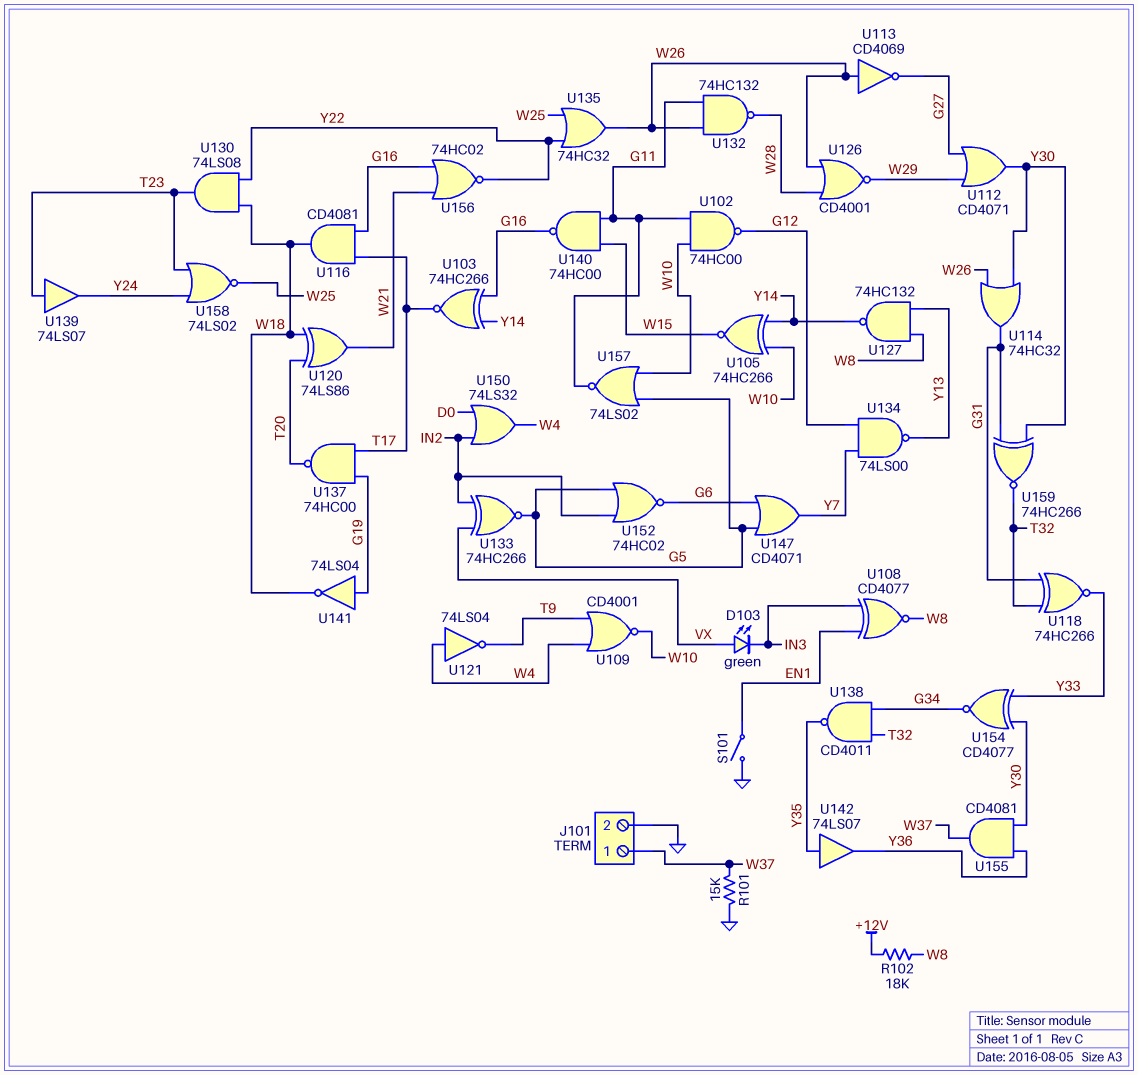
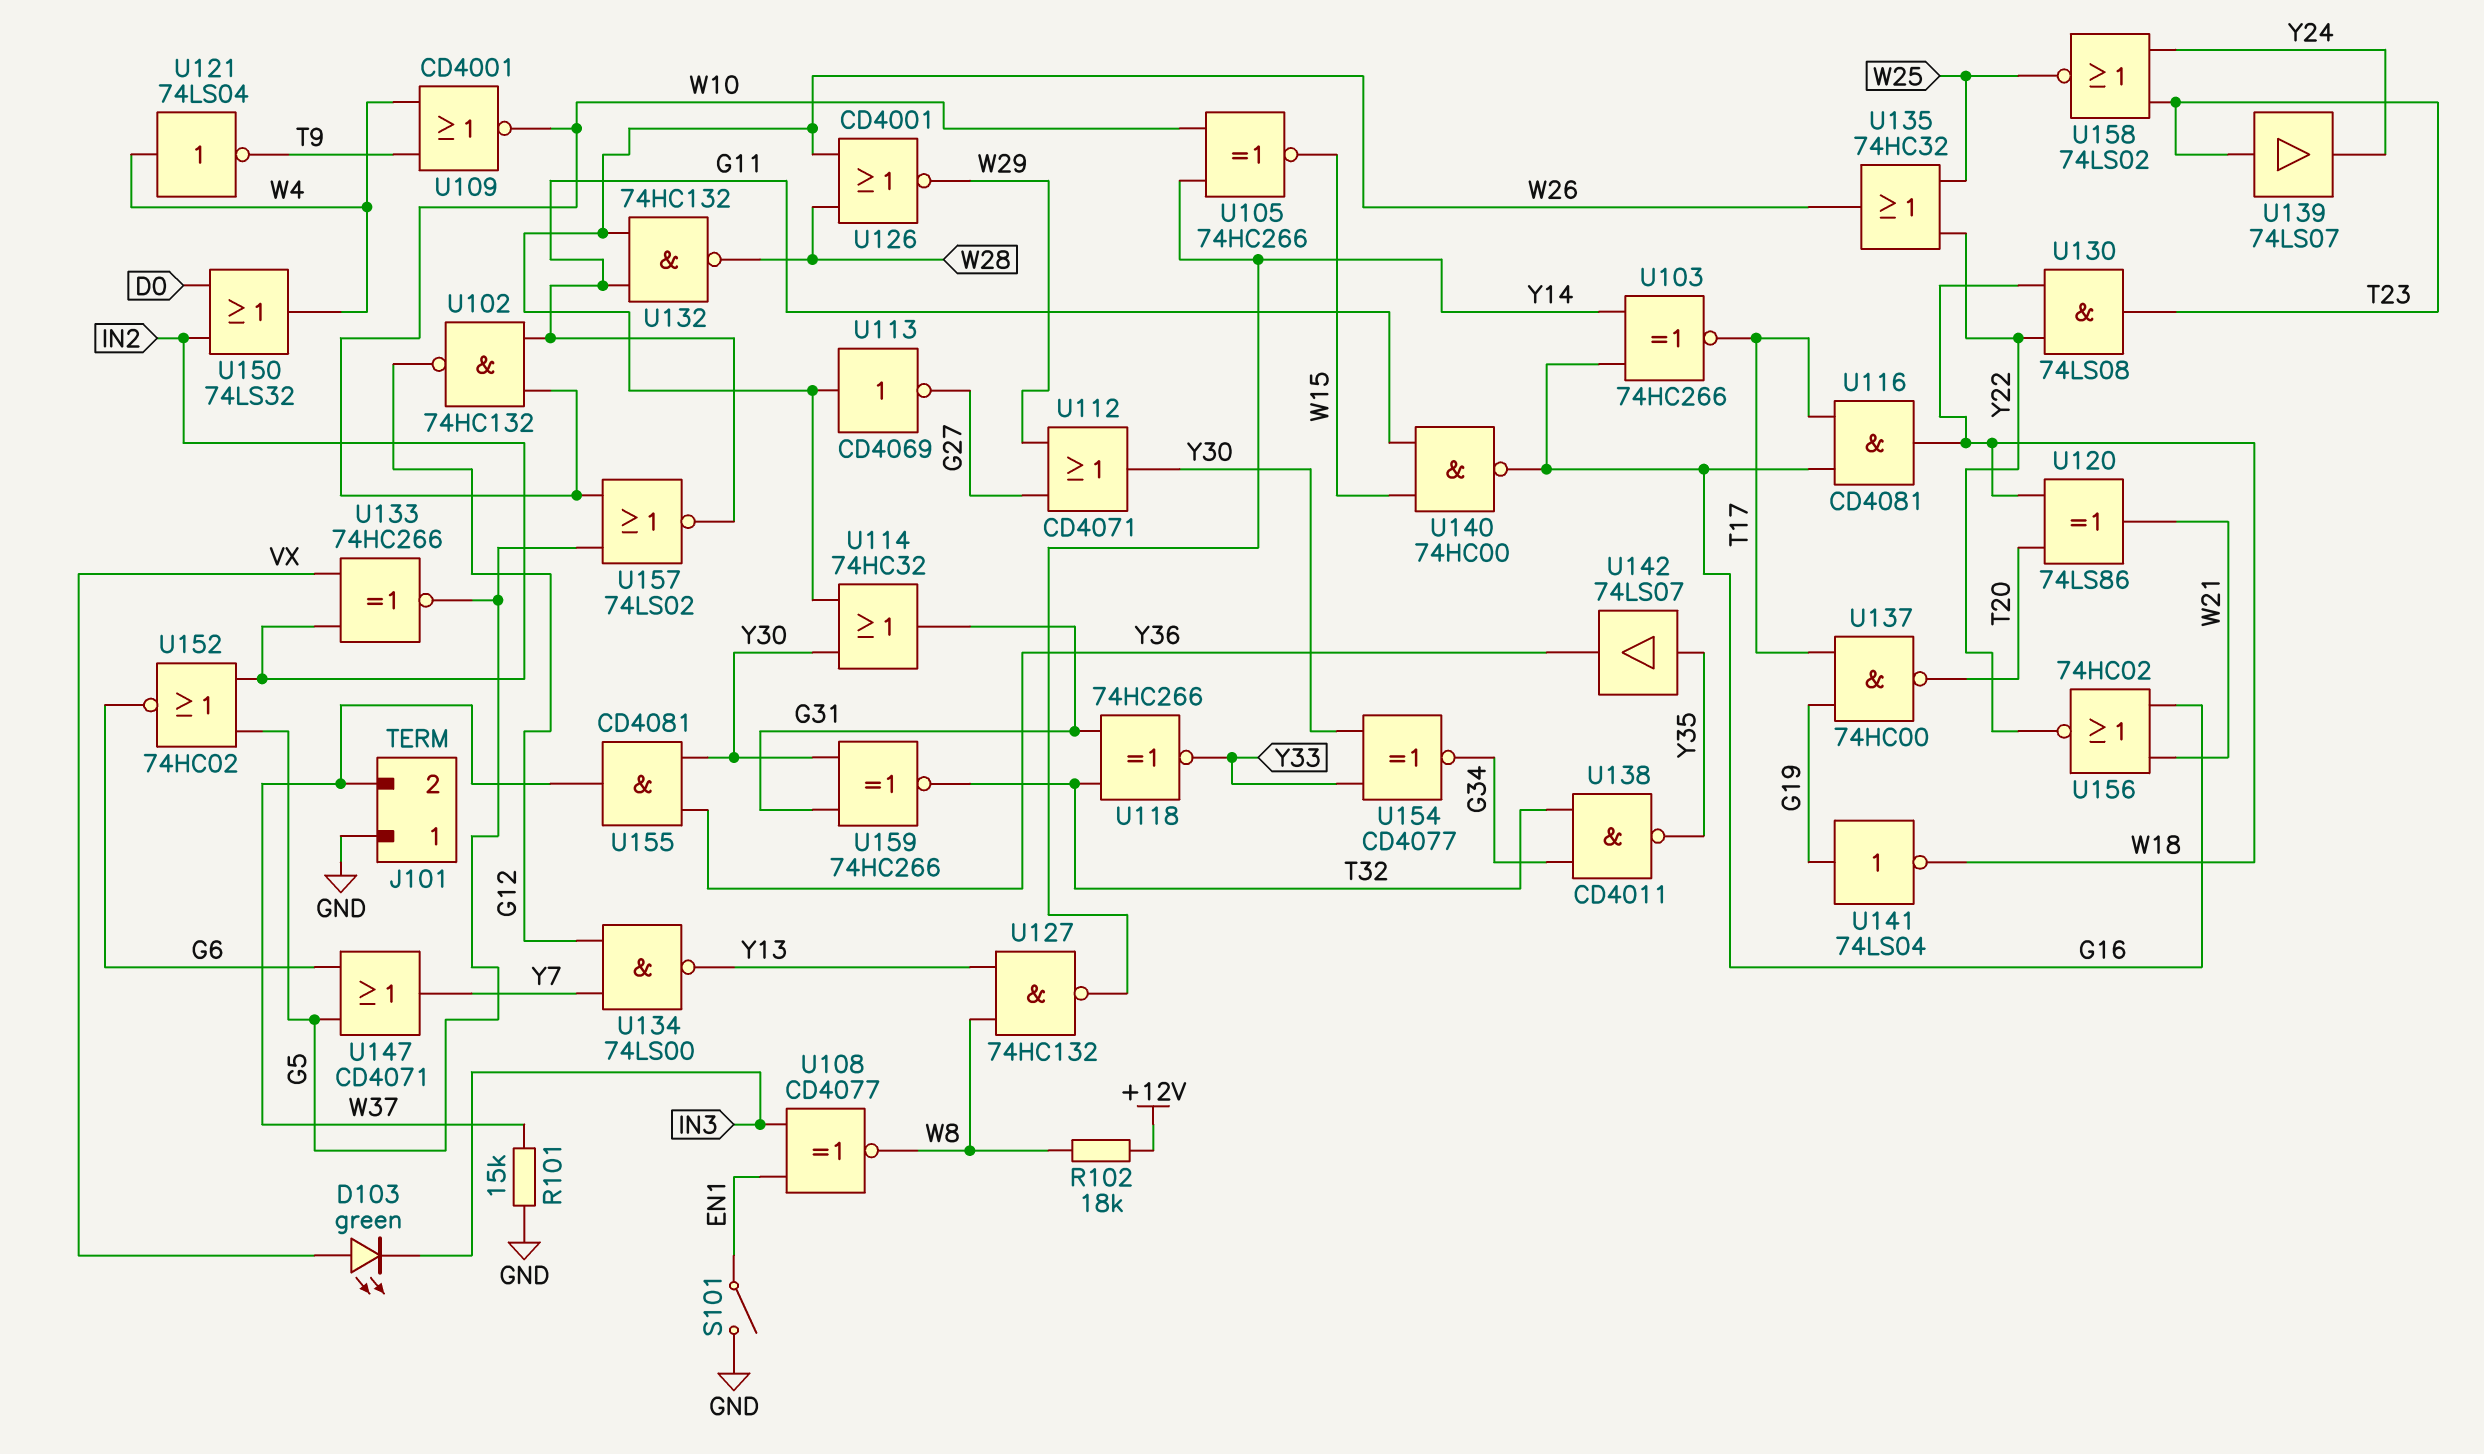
J101 pin 1: W37 -> GND
J101 pin 2: GND -> W37
U102: NAND 74HC00 (in G11, in W10, out G12) -> NAND 74HC132 (in G11, in W10, out G12)

